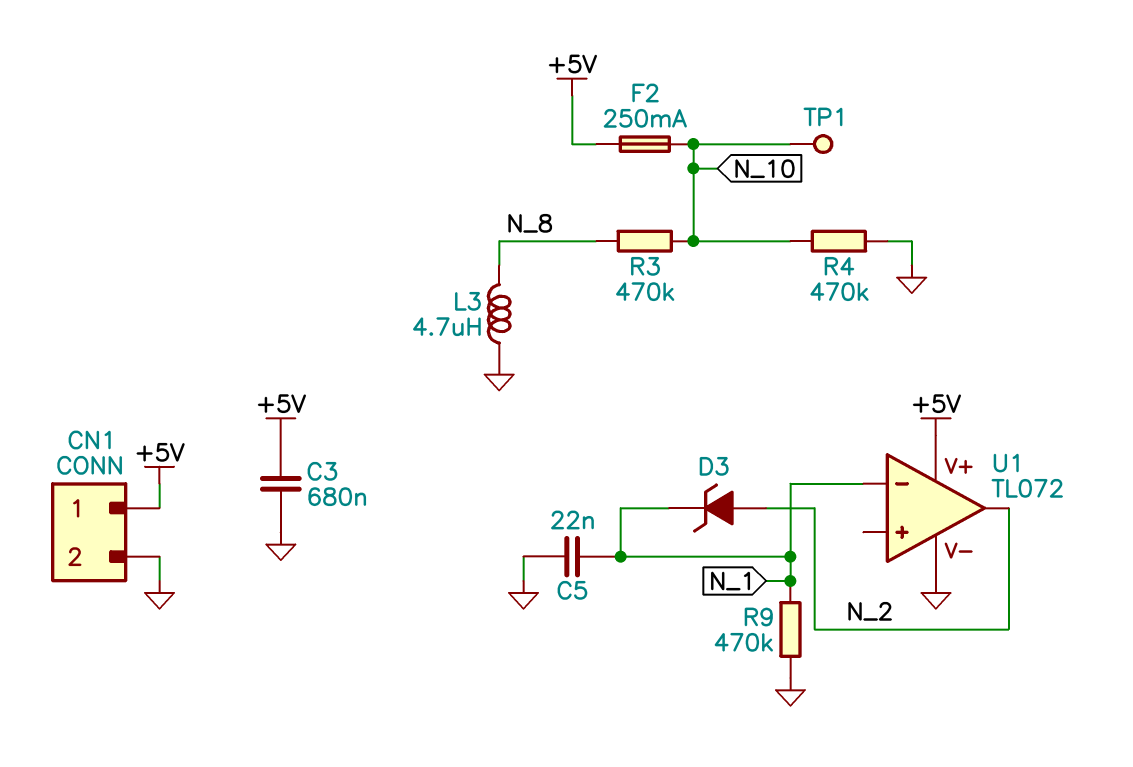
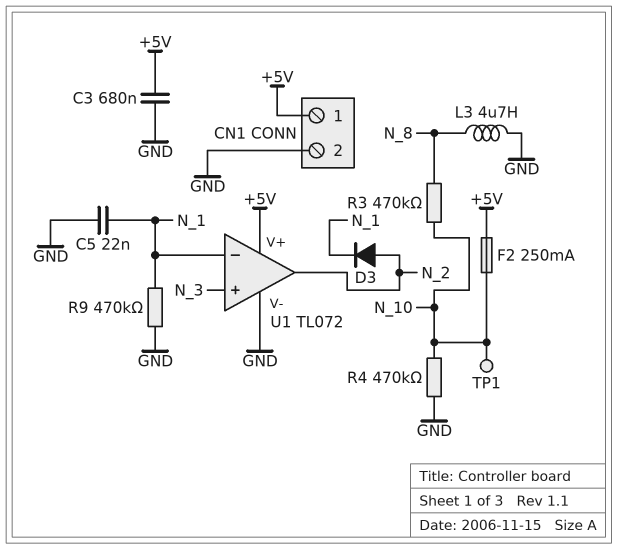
D3: zener (A N_2, K N_1) -> diode (A N_2, K N_1)
U1 pin in+: none -> N_3

